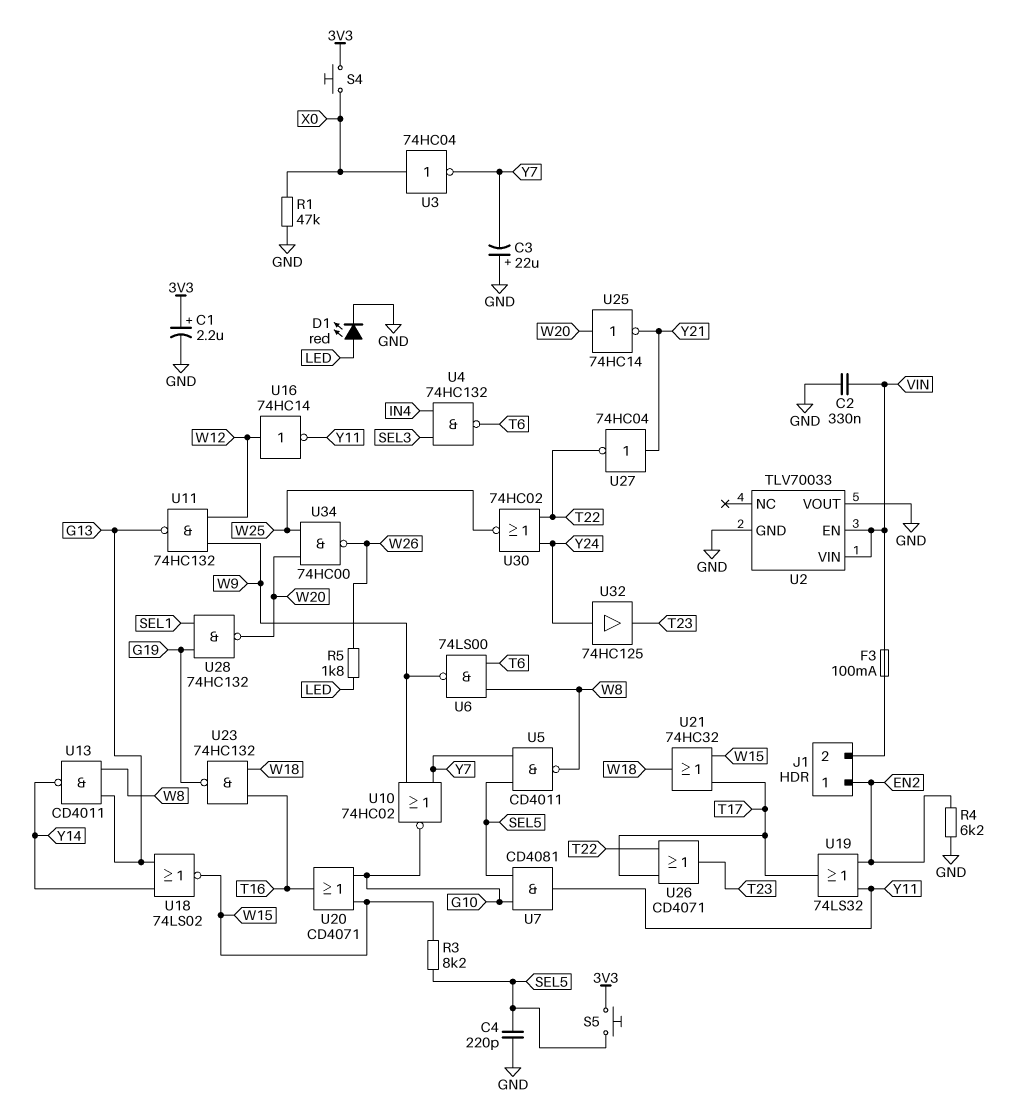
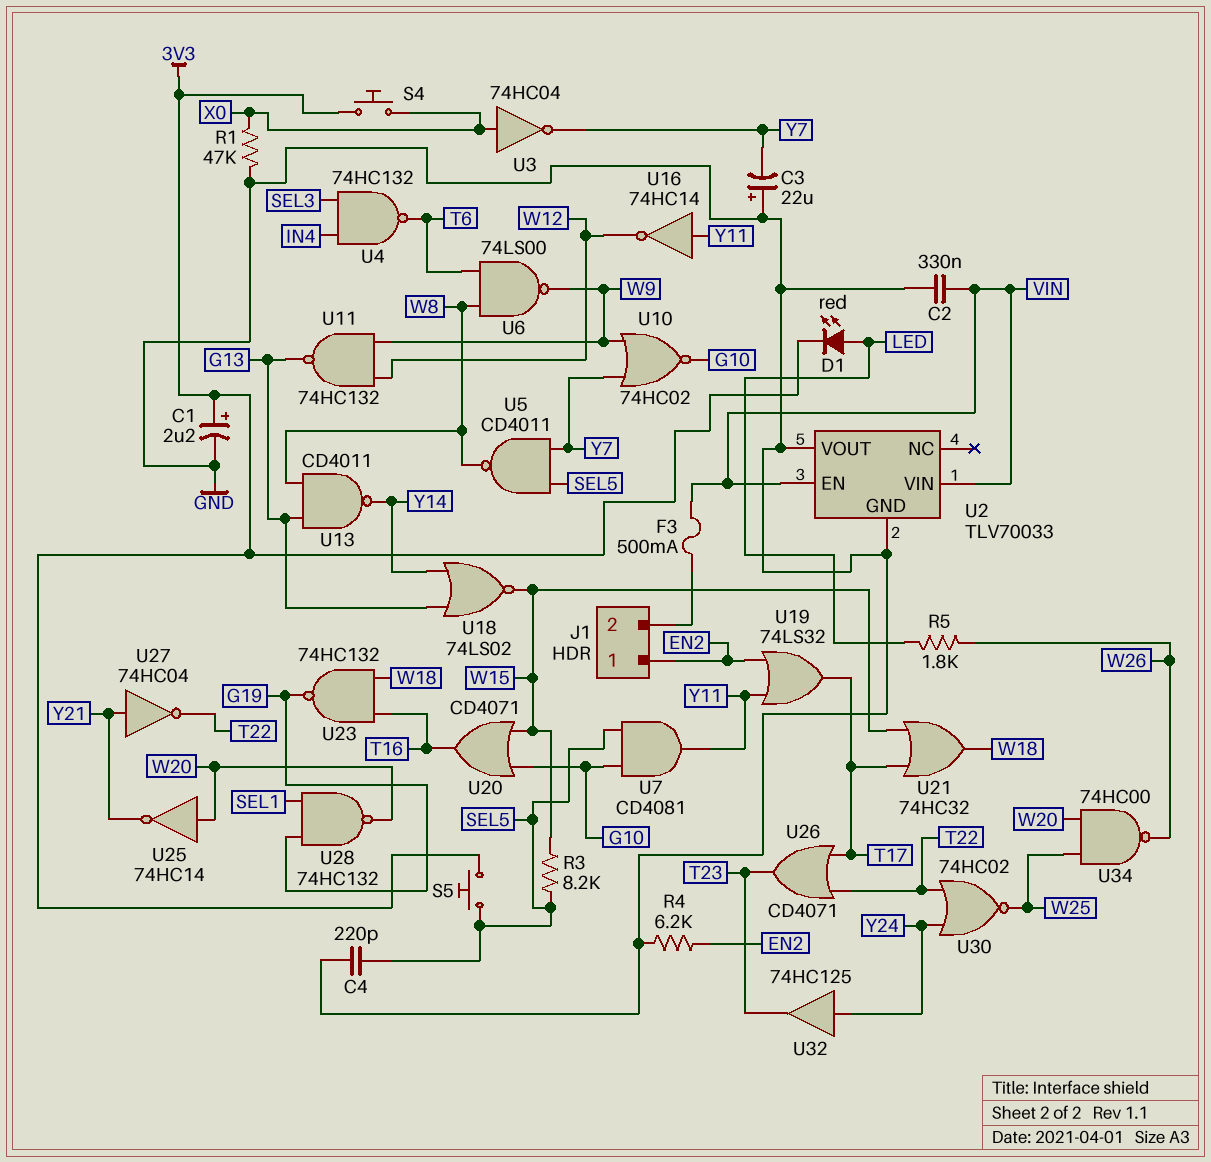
D1: LED red (A LED, K GND) -> LED red (A LED, K 3V3)
F3: 100mA (J1/2, VIN) -> 500mA (J1/2, VIN)
U16: NOT 74HC14 (in W12, out Y11) -> NOT 74HC14 (in Y11, out W12)

